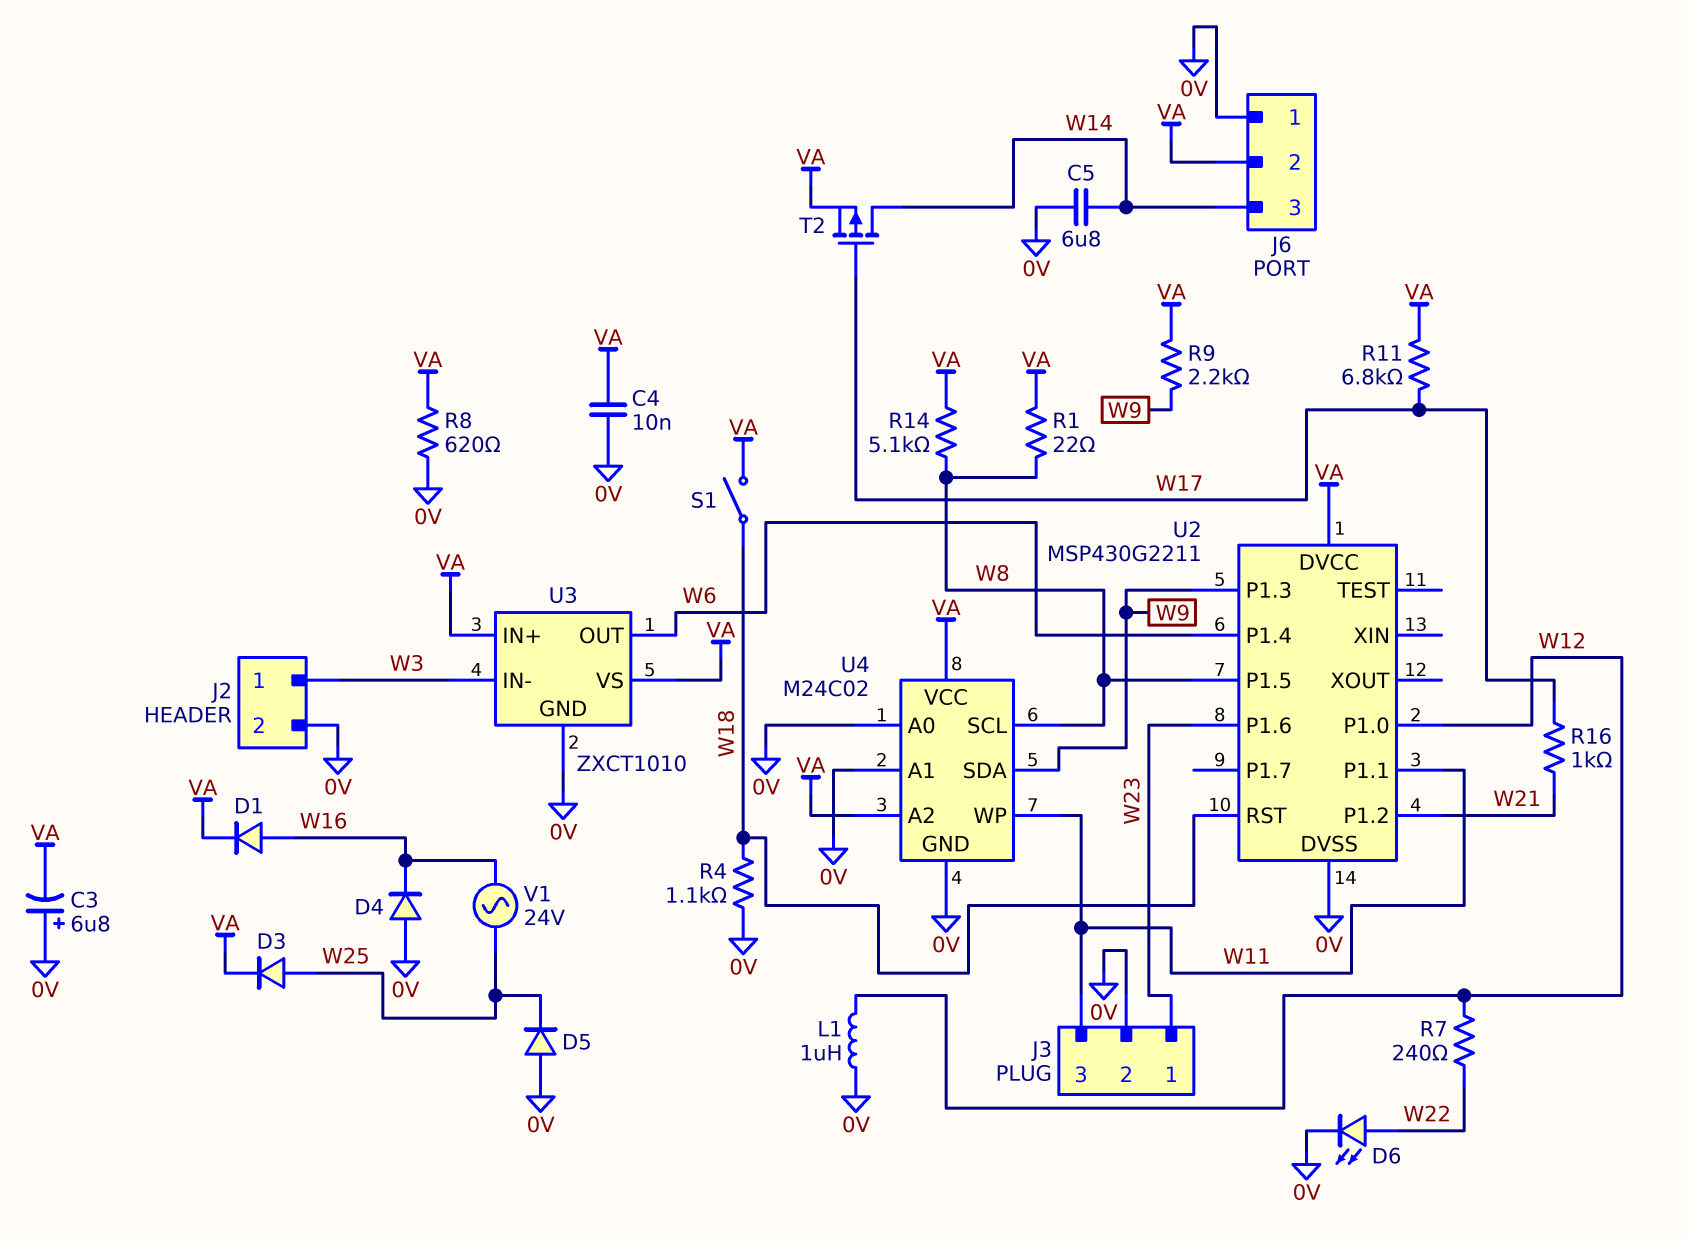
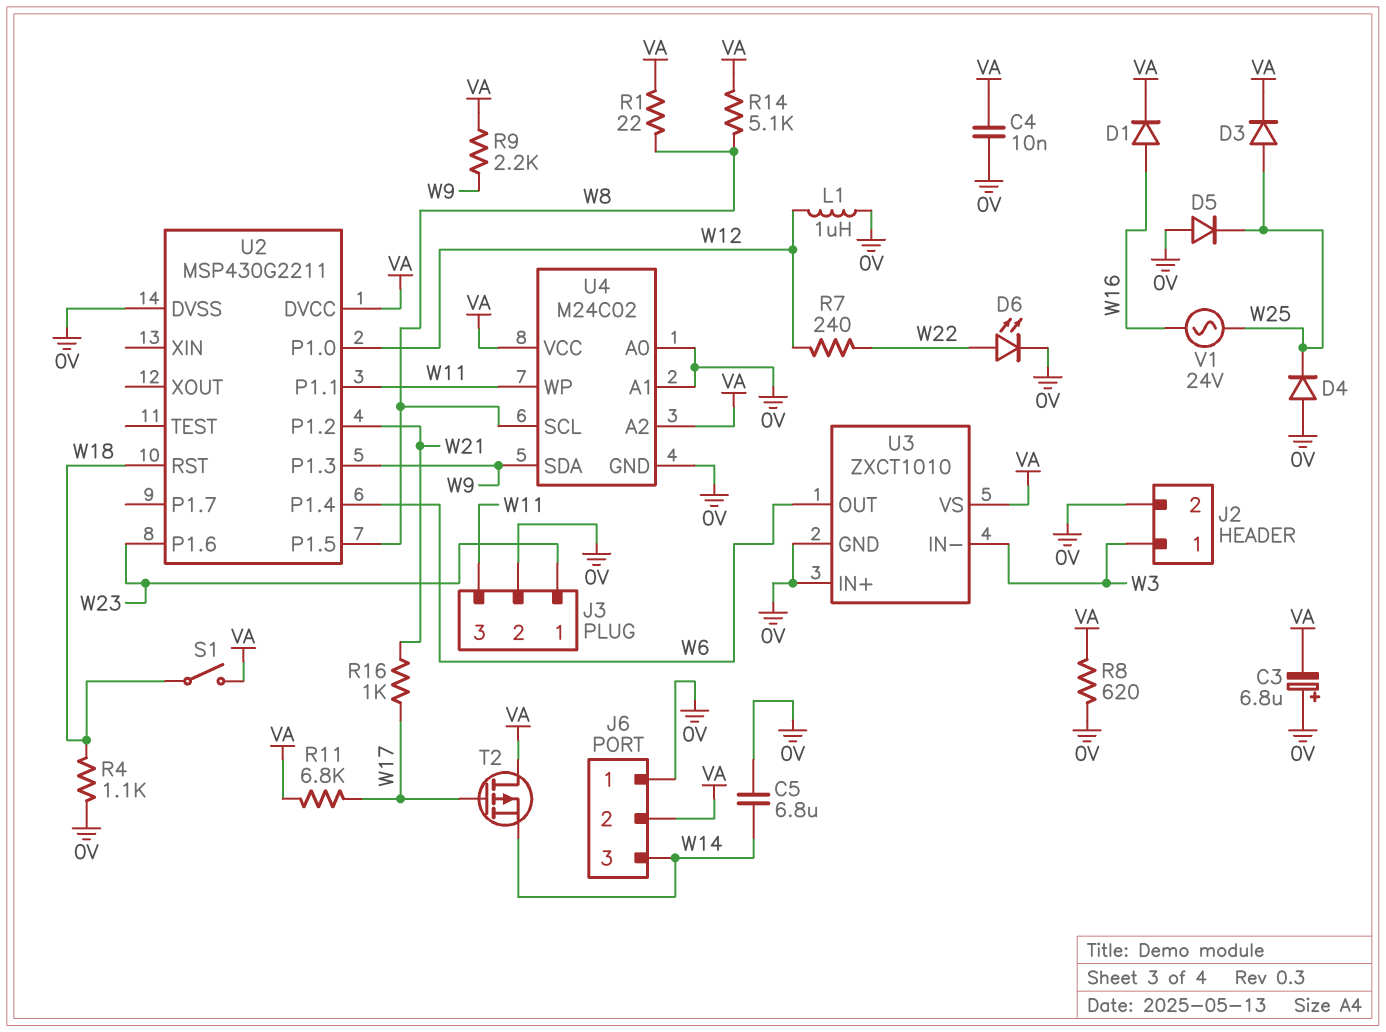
D4: diode (A 0V, K W16) -> diode (A 0V, K W25)
T2: PMOS (G W17, D W14, S VA) -> PMOS (G W17, D VA, S W14)
U3 pin IN+: VA -> 0V

